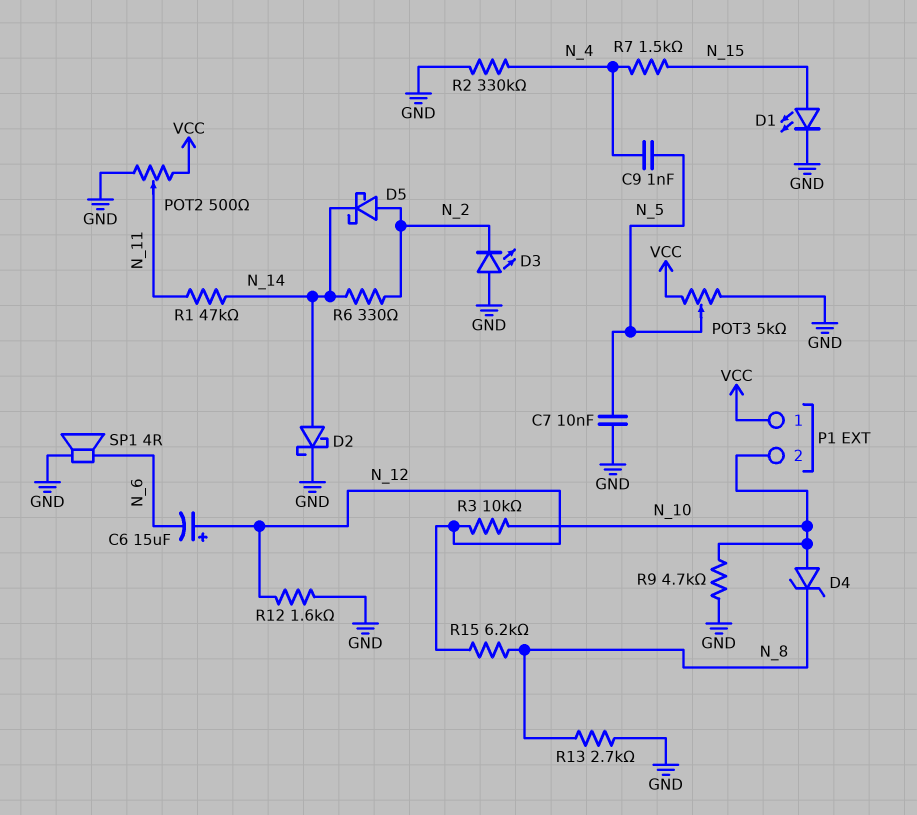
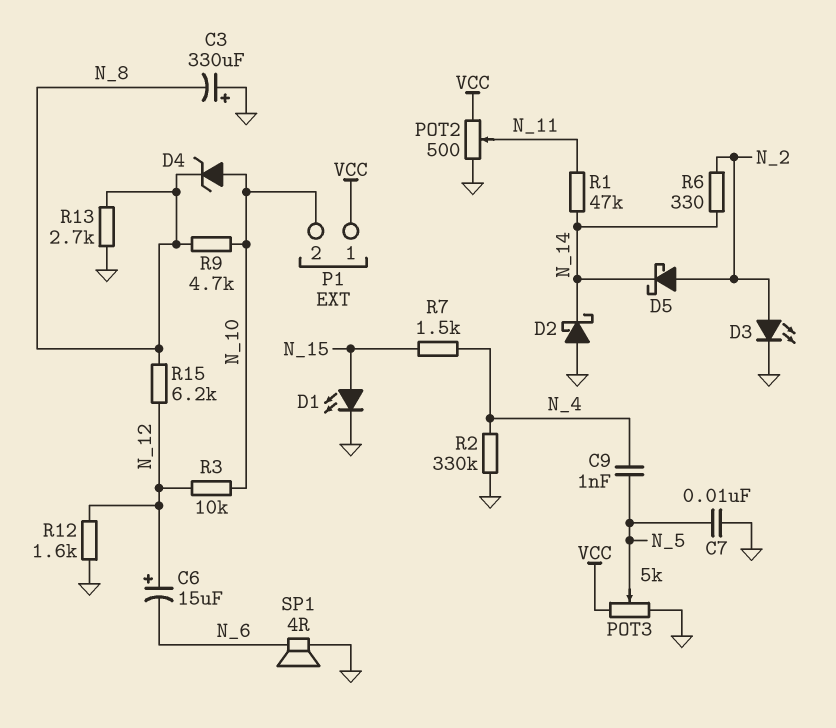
C3: none -> 330uF (plus GND, minus N_8)
D2: schottky (A N_14, K GND) -> schottky (A GND, K N_14)
D3: LED (A GND, K N_2) -> LED (A N_2, K GND)
R9: 4.7k (GND, N_10) -> 4.7k (N_8, N_10)

